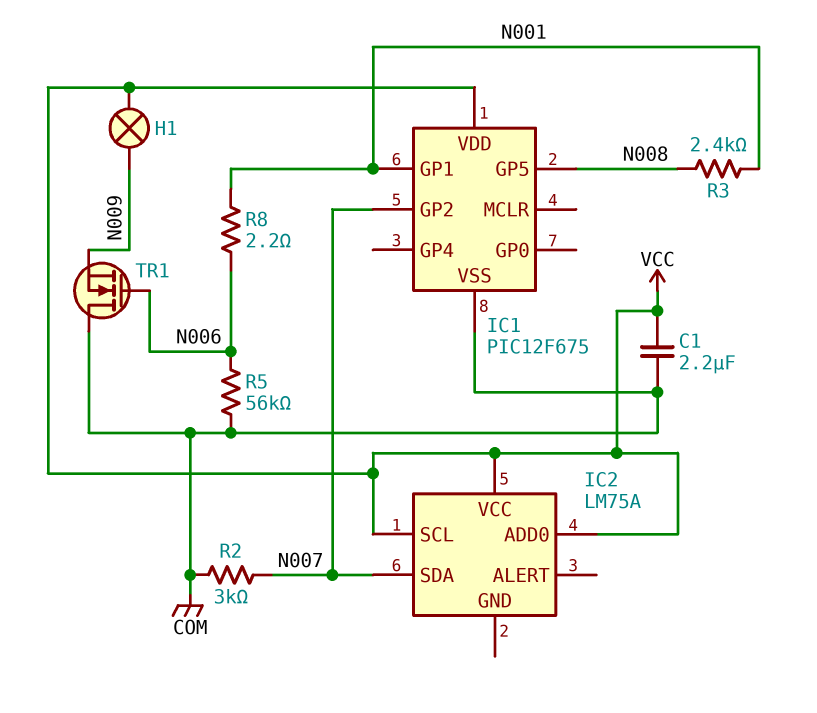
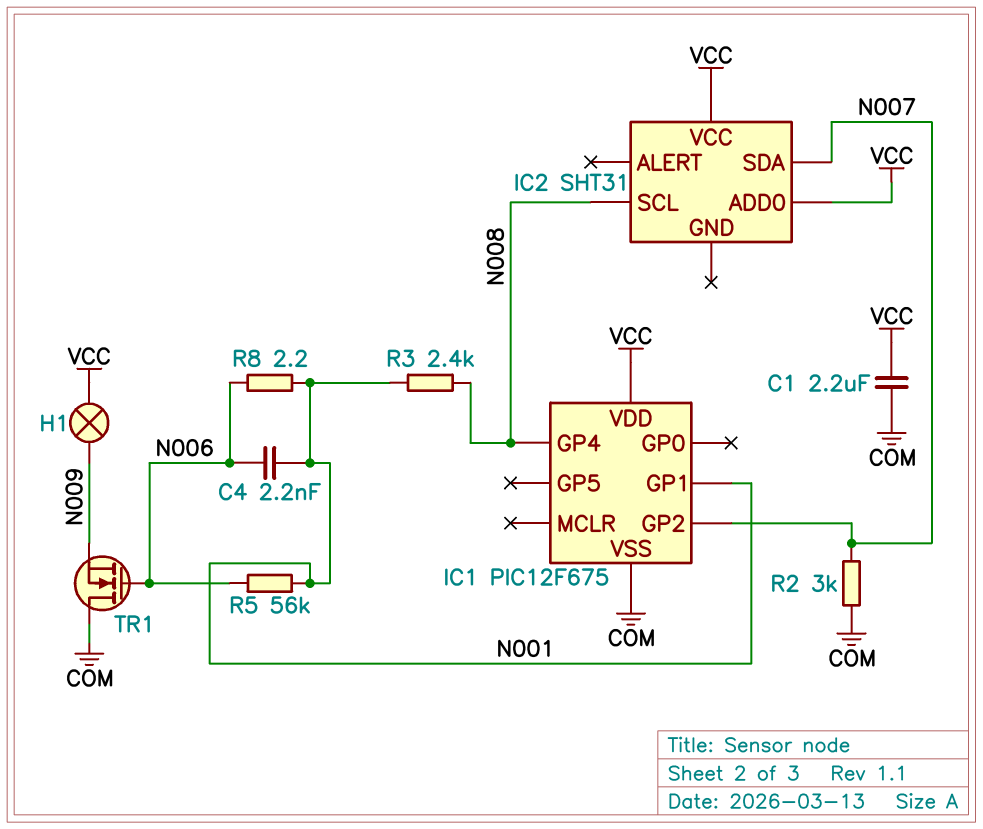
C4: none -> 2.2nF (N001, N006)
IC1 pin GP4: none -> N008
IC1 pin GP5: N008 -> none
IC2: LM75A -> SHT31
IC2 pin SCL: VCC -> N008
R5: 56k (COM, N006) -> 56k (N001, N006)

